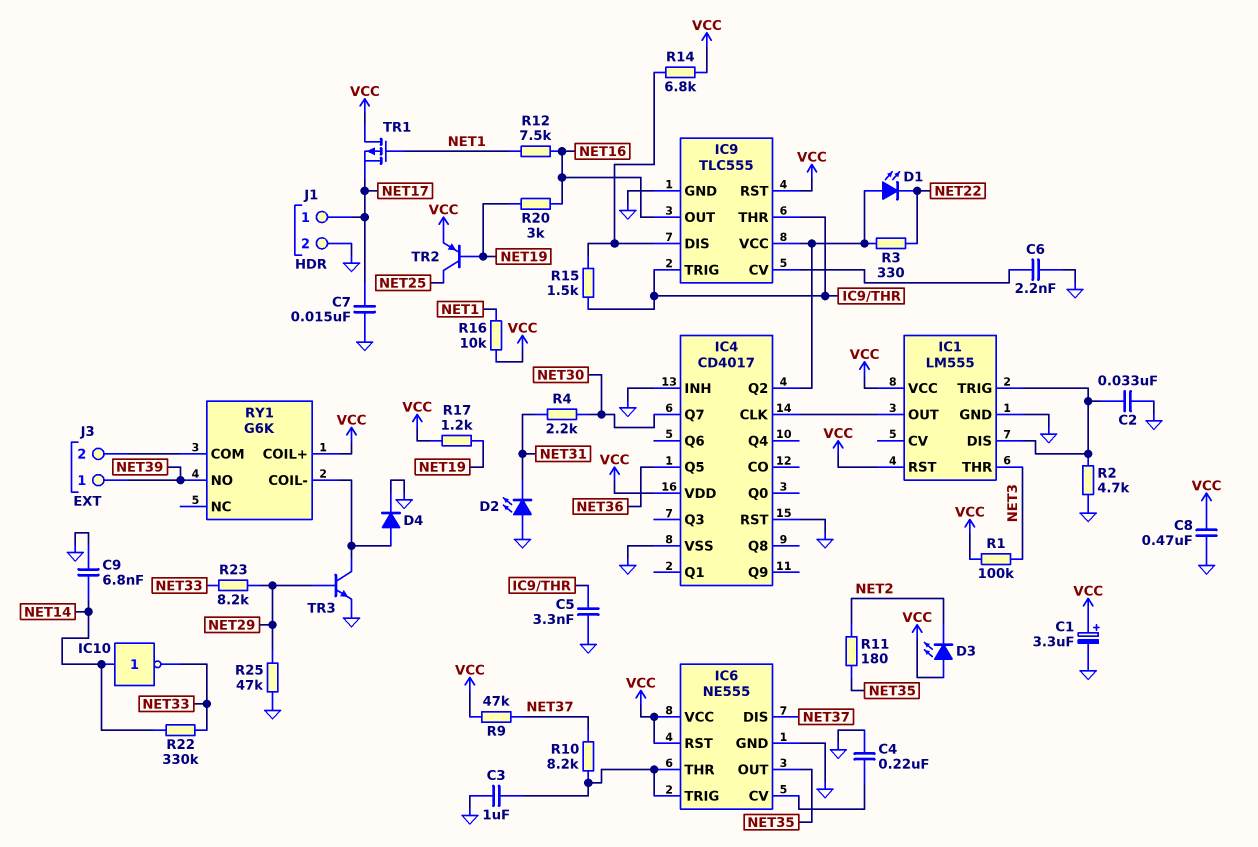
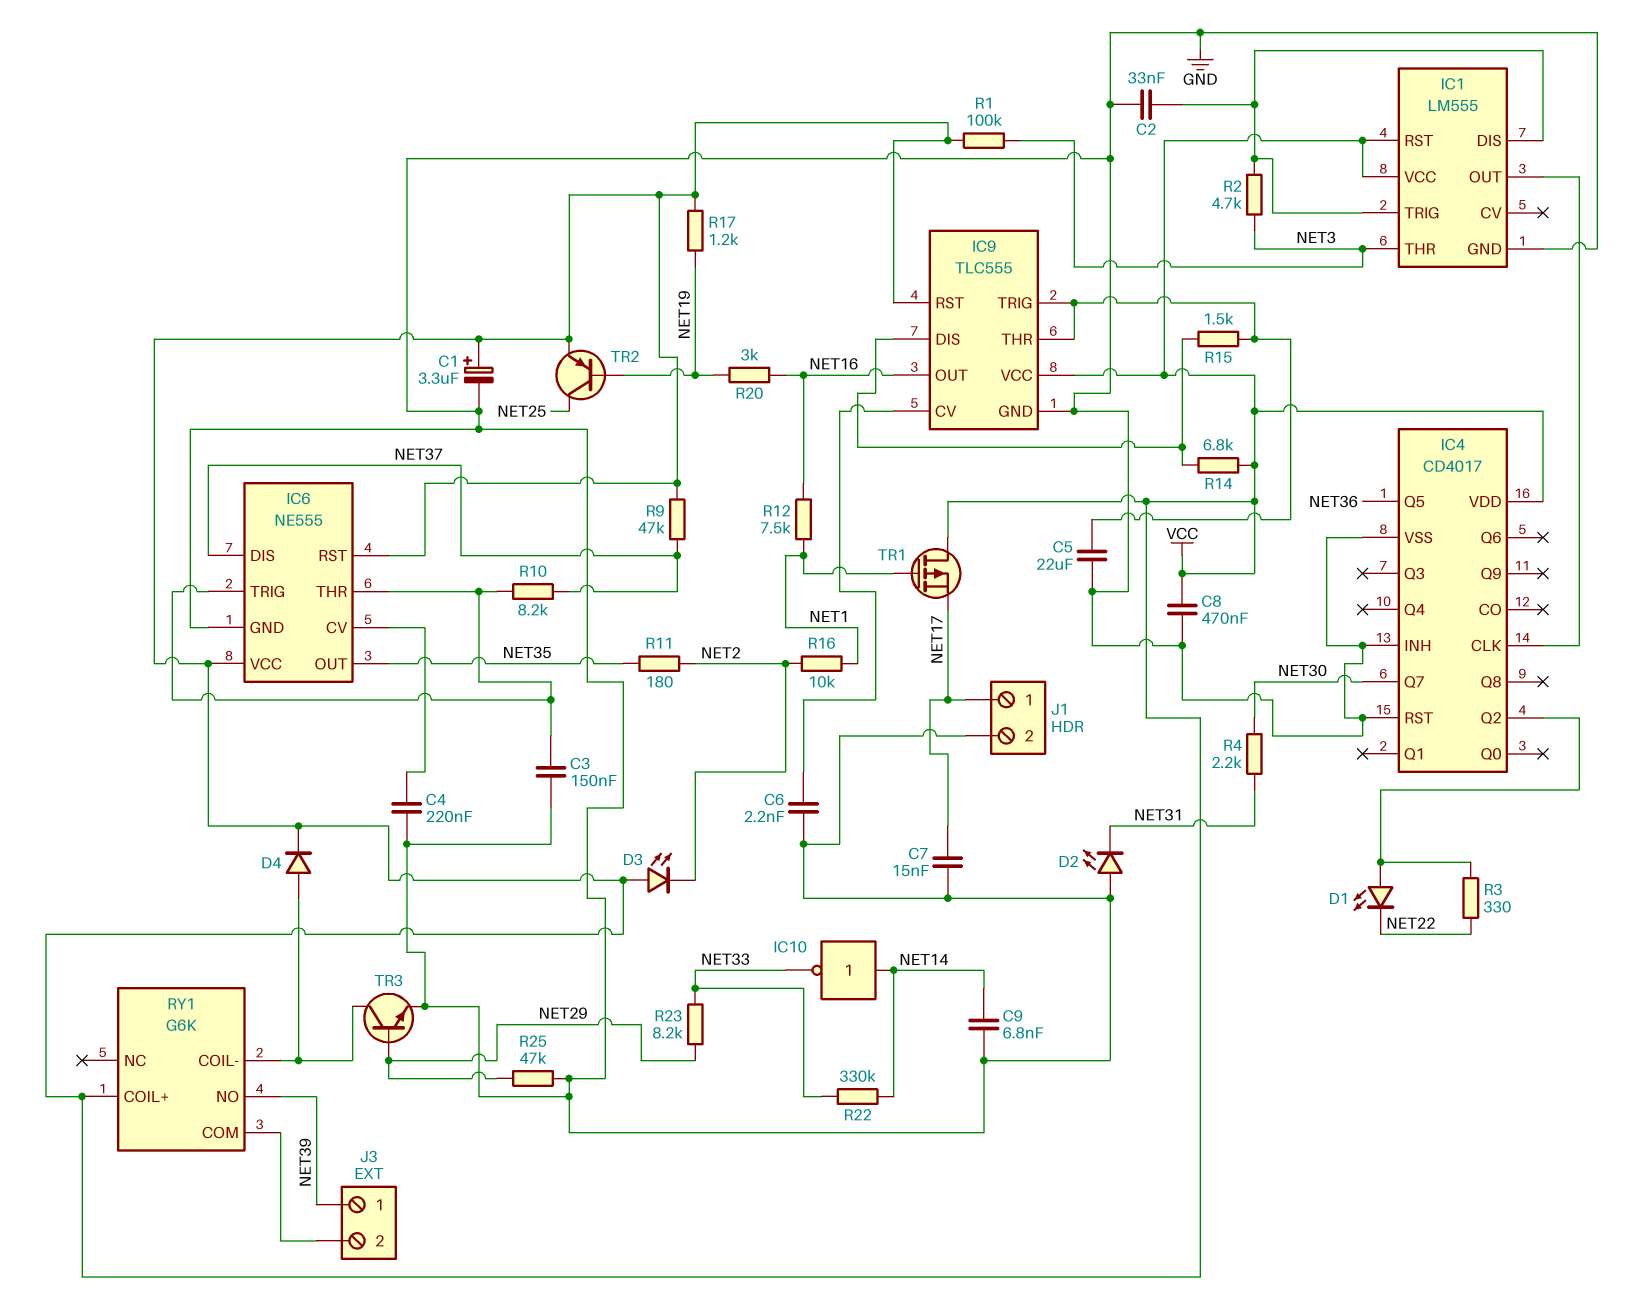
C3: 1uF (GND, IC6/THR) -> 150nF (GND, IC6/THR)
C5: 3.3nF (GND, IC9/THR) -> 22uF (GND, IC9/THR)
D4: diode (A RY1/COIL-, K GND) -> diode (A RY1/COIL-, K VCC)
IC9 pin VCC: IC4/Q2 -> VCC
R2: 4.7k (GND, IC1/DIS) -> 4.7k (IC1/DIS, NET3)
R16: 10k (NET1, VCC) -> 10k (NET1, NET2)

